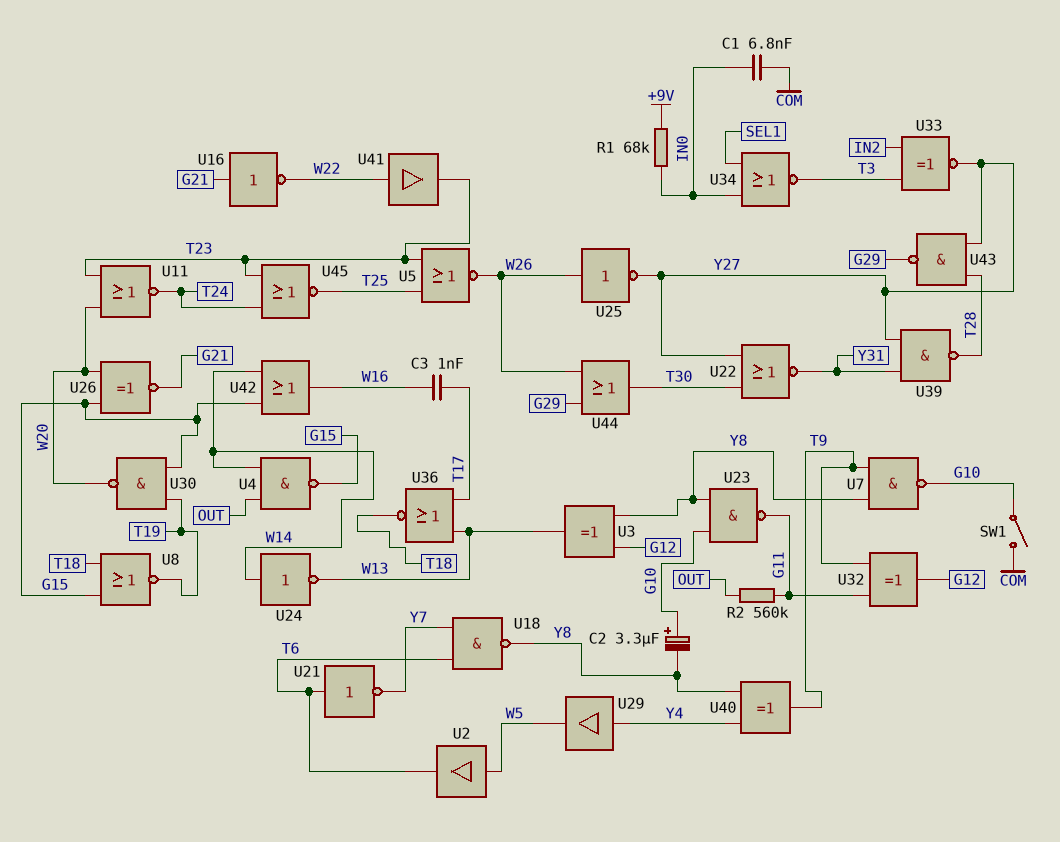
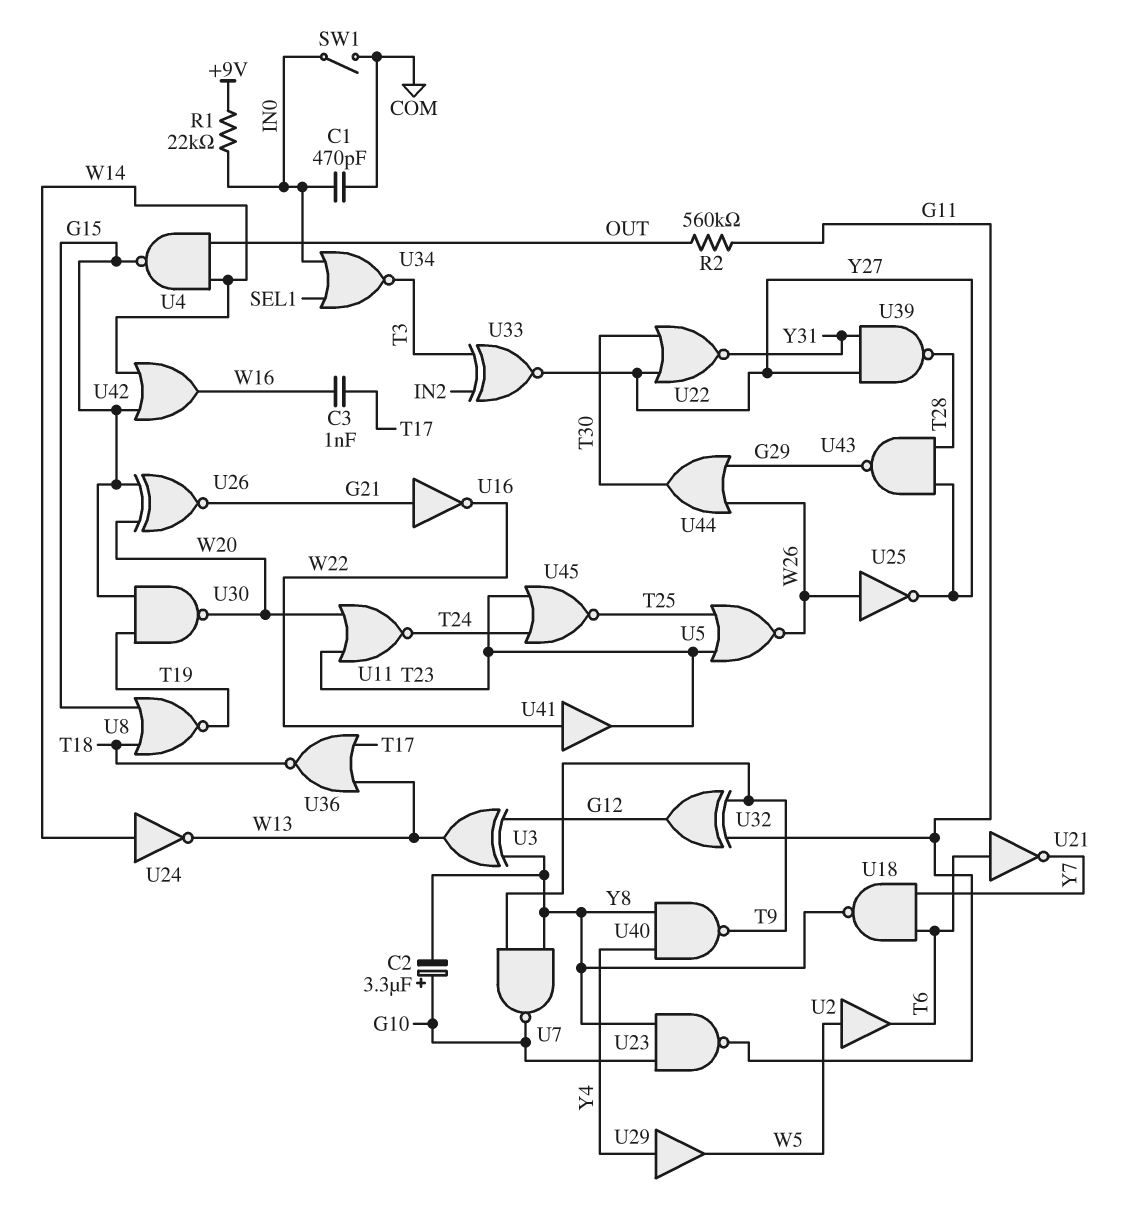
C1: 6.8nF (COM, IN0) -> 470pF (COM, IN0)
R1: 68k (+9V, IN0) -> 22k (+9V, IN0)
SW1: switch (COM, G10) -> switch (COM, IN0)
U40: XOR (in Y4, in Y8, out T9) -> NAND (in Y4, in Y8, out T9)

